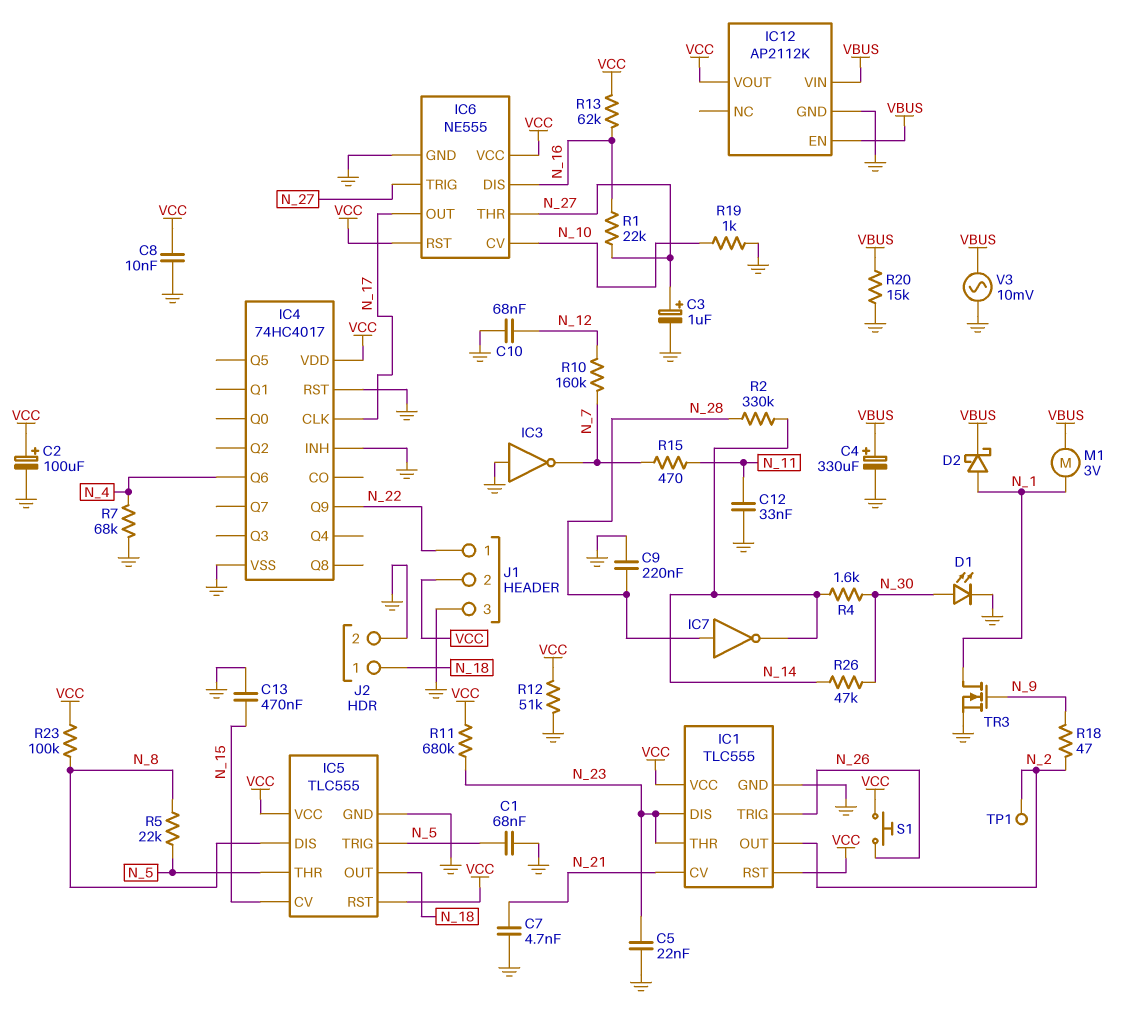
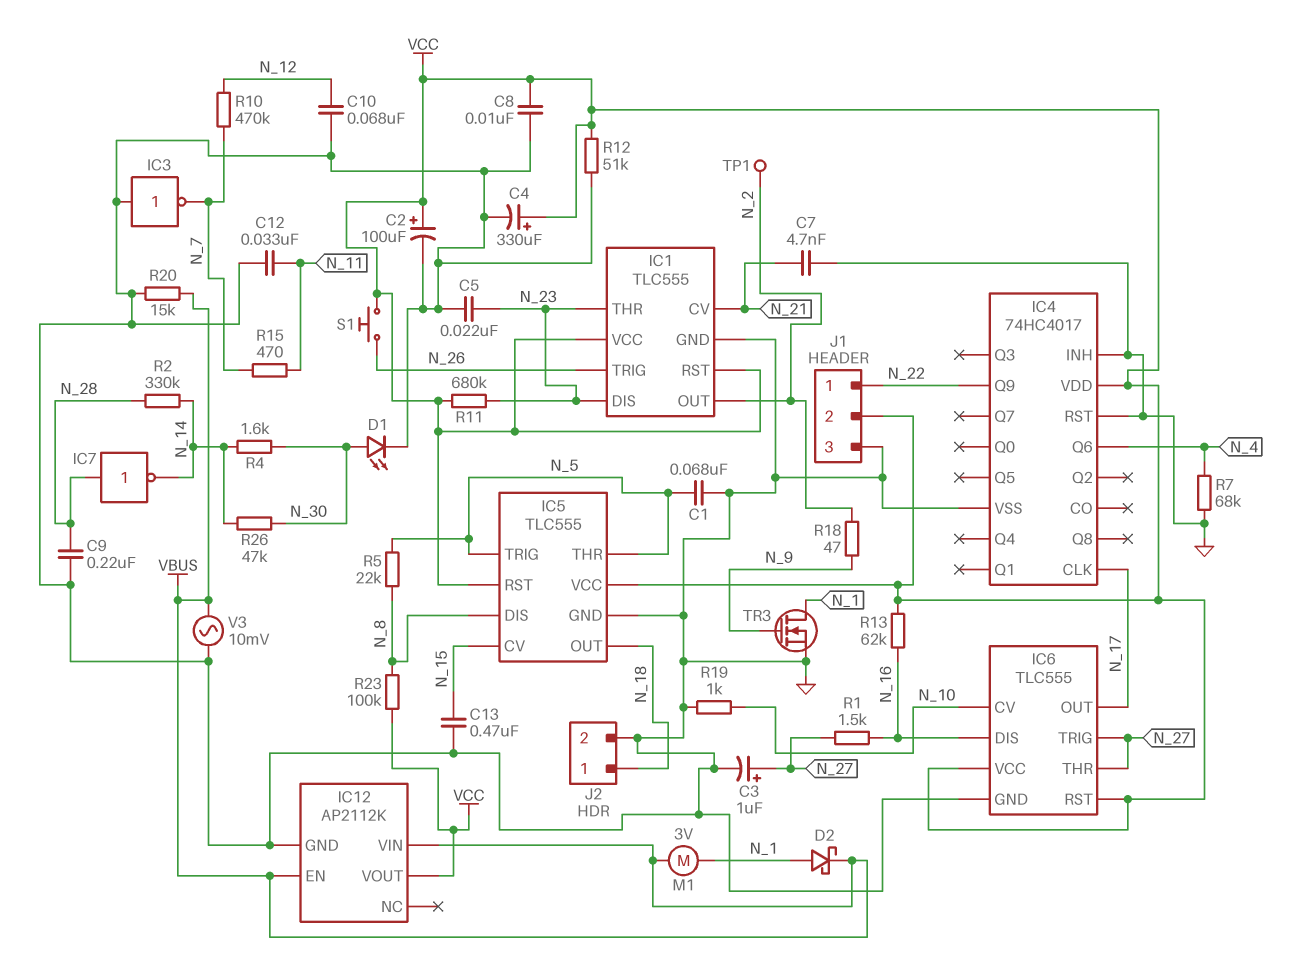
C4: 330uF (plus VBUS, minus GND) -> 330uF (plus VCC, minus GND)
IC6: NE555 -> TLC555
R1: 22k (N_16, N_27) -> 1.5k (N_16, N_27)
R10: 160k (N_7, N_12) -> 470k (N_7, N_12)

